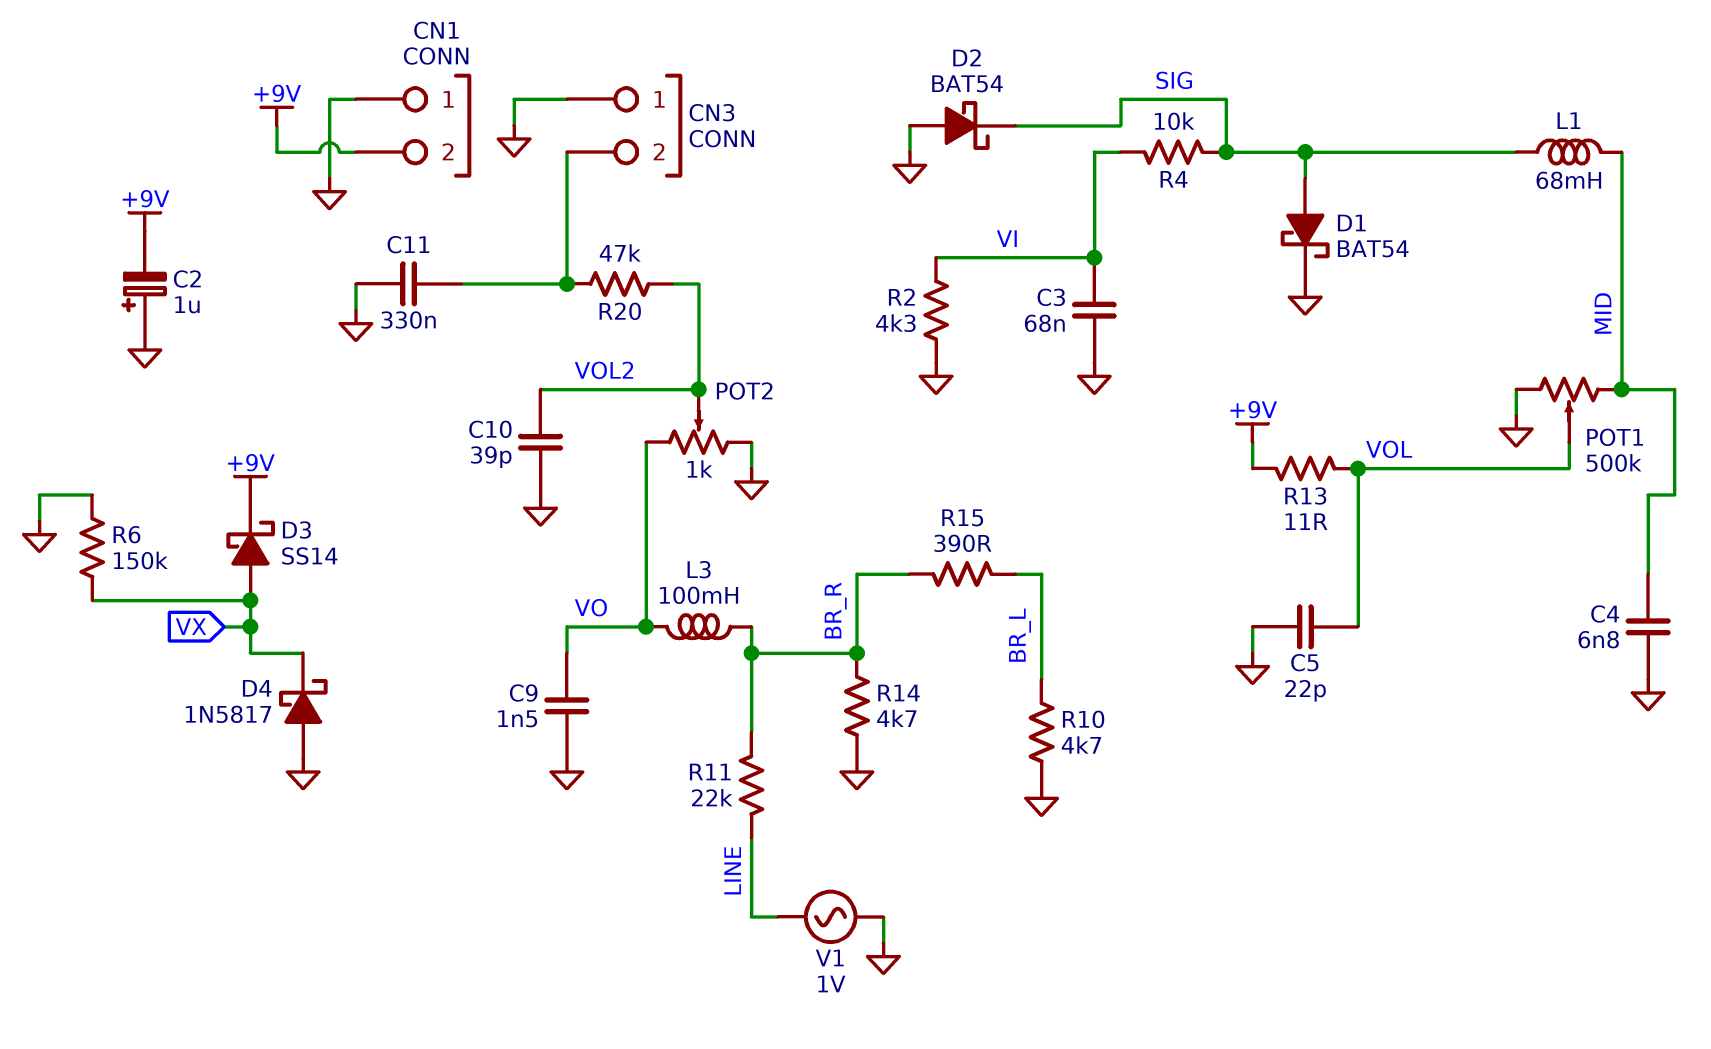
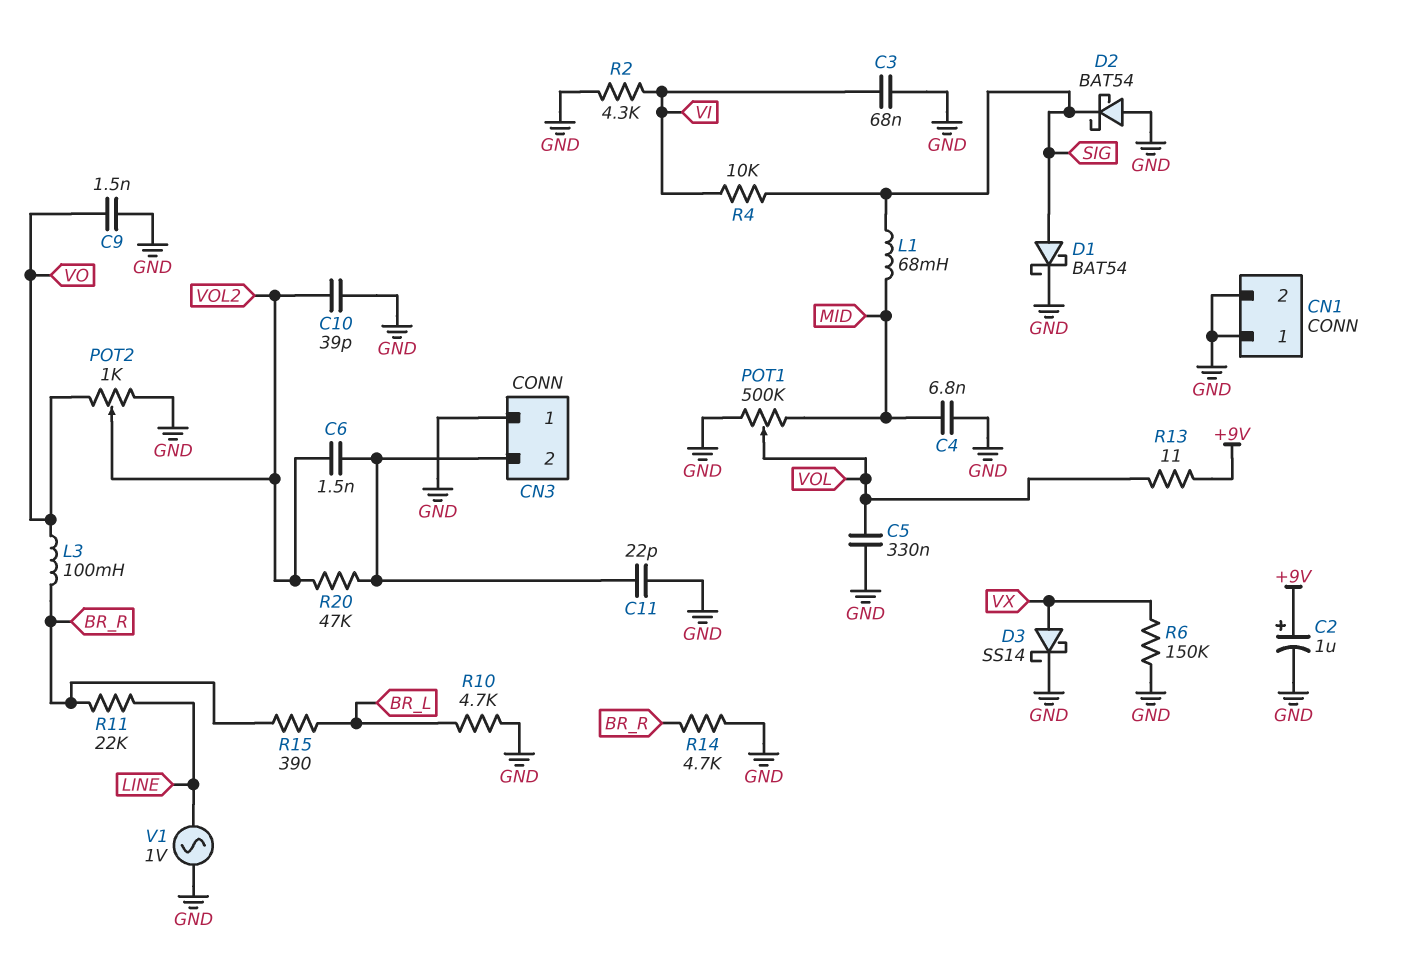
C2: 1uF (plus GND, minus +9V) -> 1uF (plus +9V, minus GND)
C5: 22pF (GND, VOL) -> 330nF (GND, VOL)
C6: none -> 1.5nF (CN3/2, VOL2)
C11: 330nF (CN3/2, GND) -> 22pF (CN3/2, GND)
CN1 pin 2: +9V -> GND
D3: schottky SS14 (A VX, K +9V) -> schottky SS14 (A VX, K GND)
D4: schottky 1N5817 (A GND, K VX) -> none

